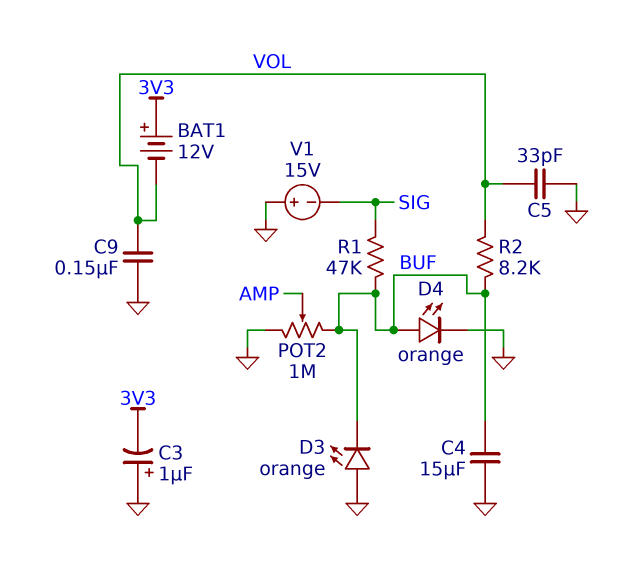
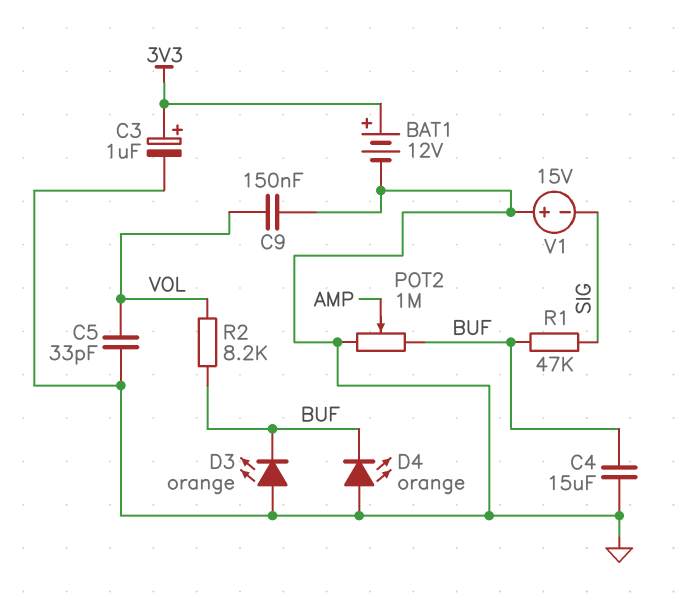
BAT1: 12V (plus 3V3, minus VOL) -> 12V (plus 3V3, minus GND)
C3: 1uF (plus GND, minus 3V3) -> 1uF (plus 3V3, minus GND)
D4: LED orange (A BUF, K GND) -> LED orange (A GND, K BUF)

